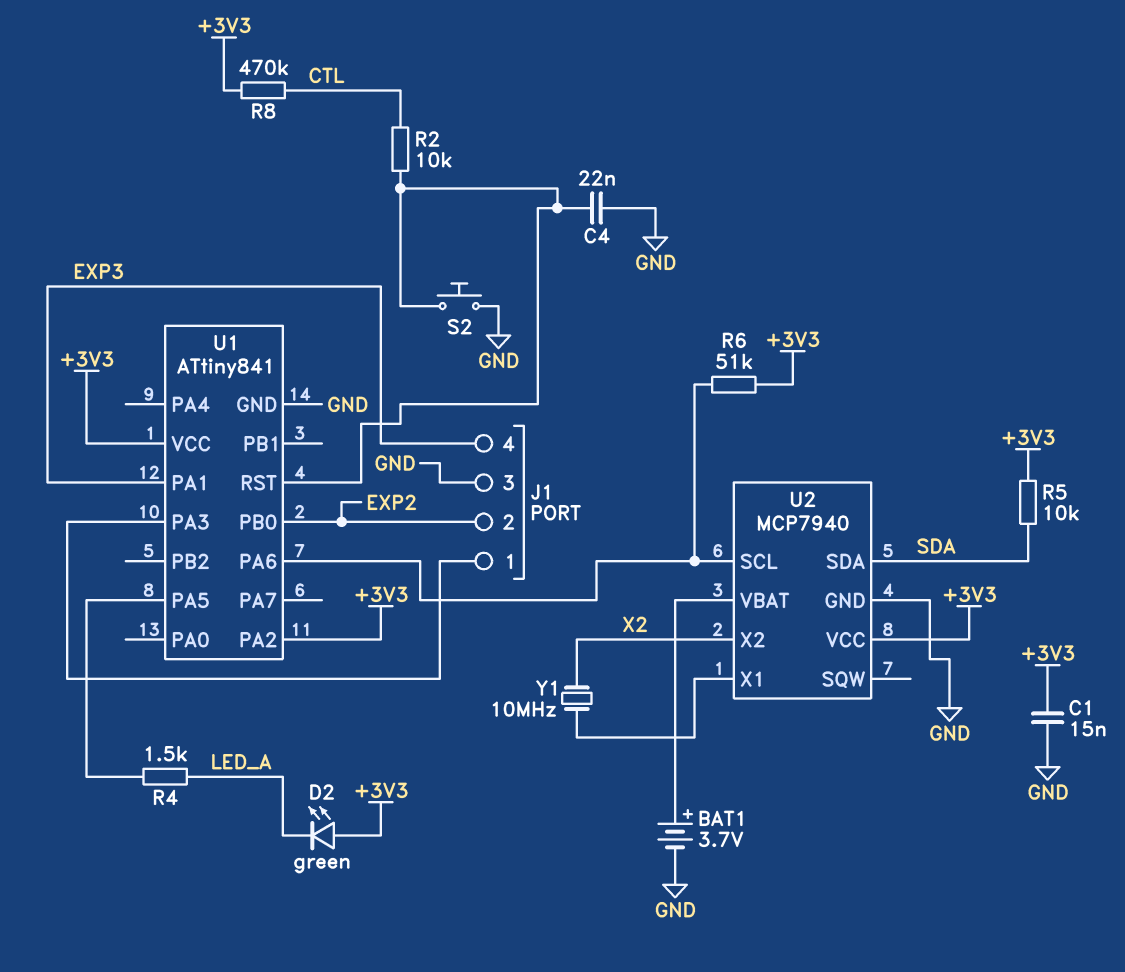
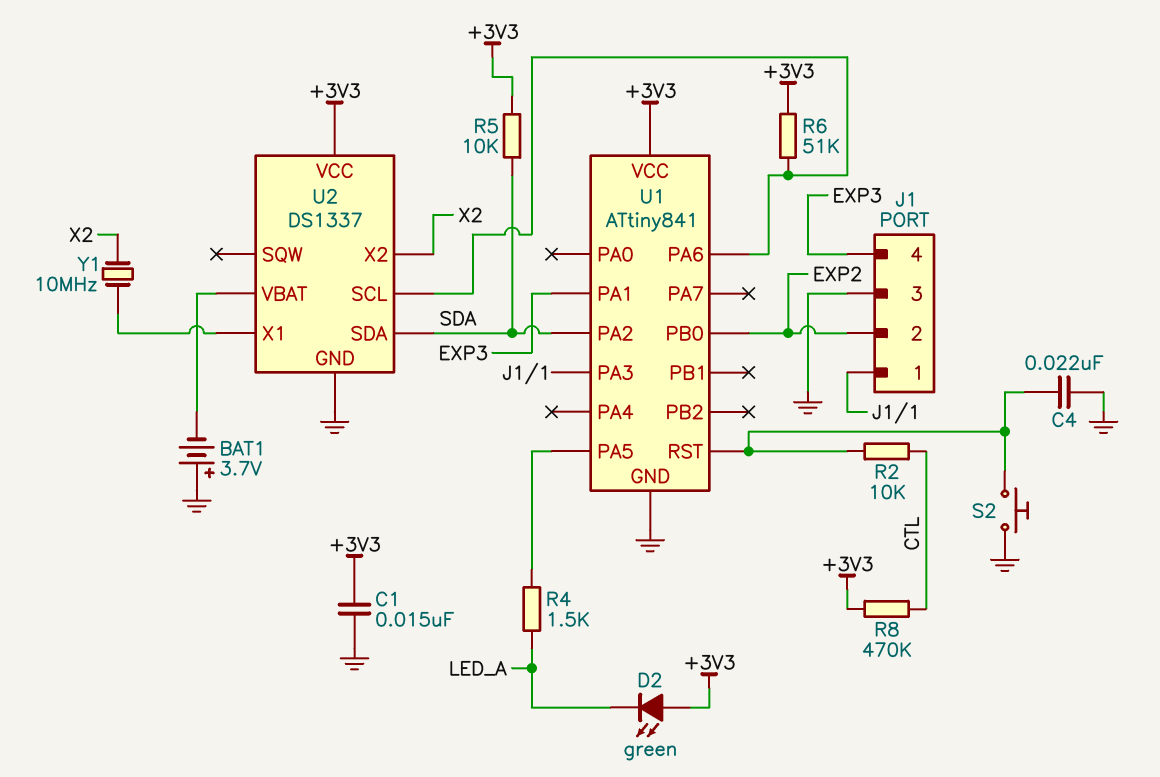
BAT1: 3.7V (plus U2/VBAT, minus GND) -> 3.7V (plus GND, minus U2/VBAT)
U1 pin PA2: +3V3 -> SDA
U2: MCP7940 -> DS1337

